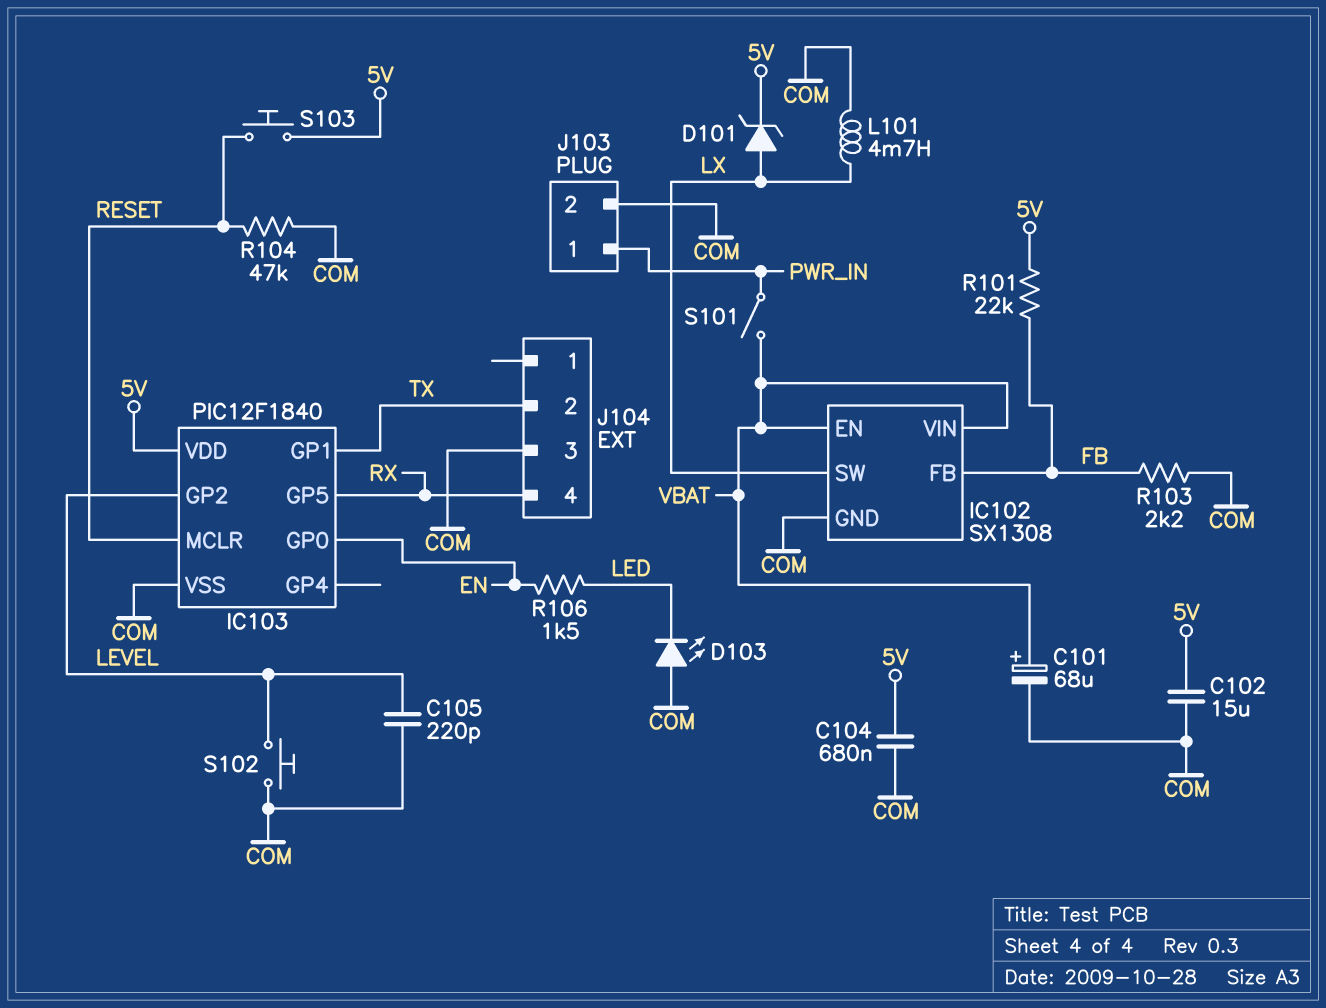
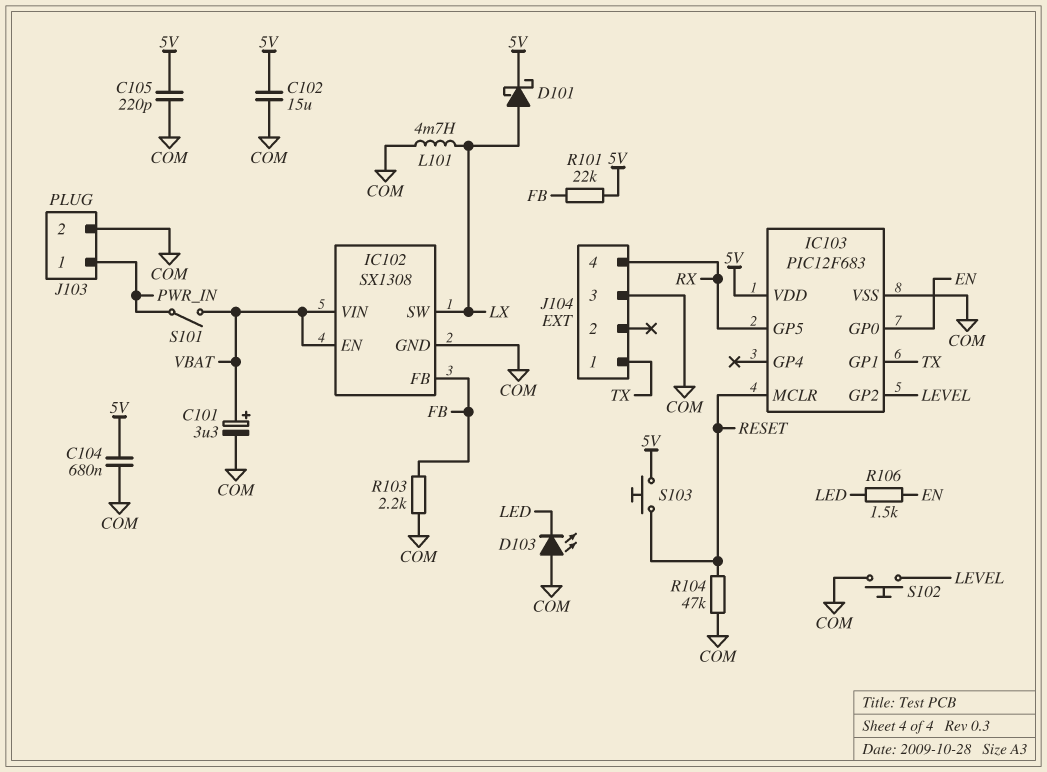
C101: 68uF (plus VBAT, minus COM) -> 3.3uF (plus VBAT, minus COM)
C105: 220pF (COM, LEVEL) -> 220pF (5V, COM)
D101: zener (A LX, K 5V) -> schottky (A LX, K 5V)
IC103: PIC12F1840 -> PIC12F683
J104 pin 1: none -> TX
J104 pin 2: TX -> none

